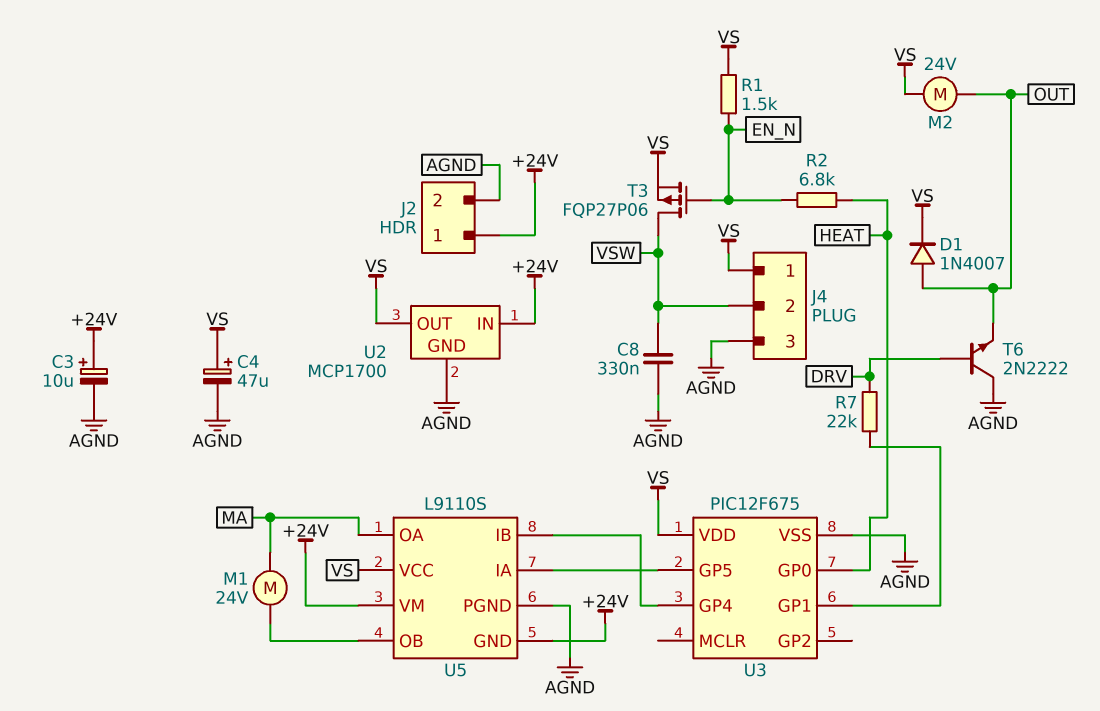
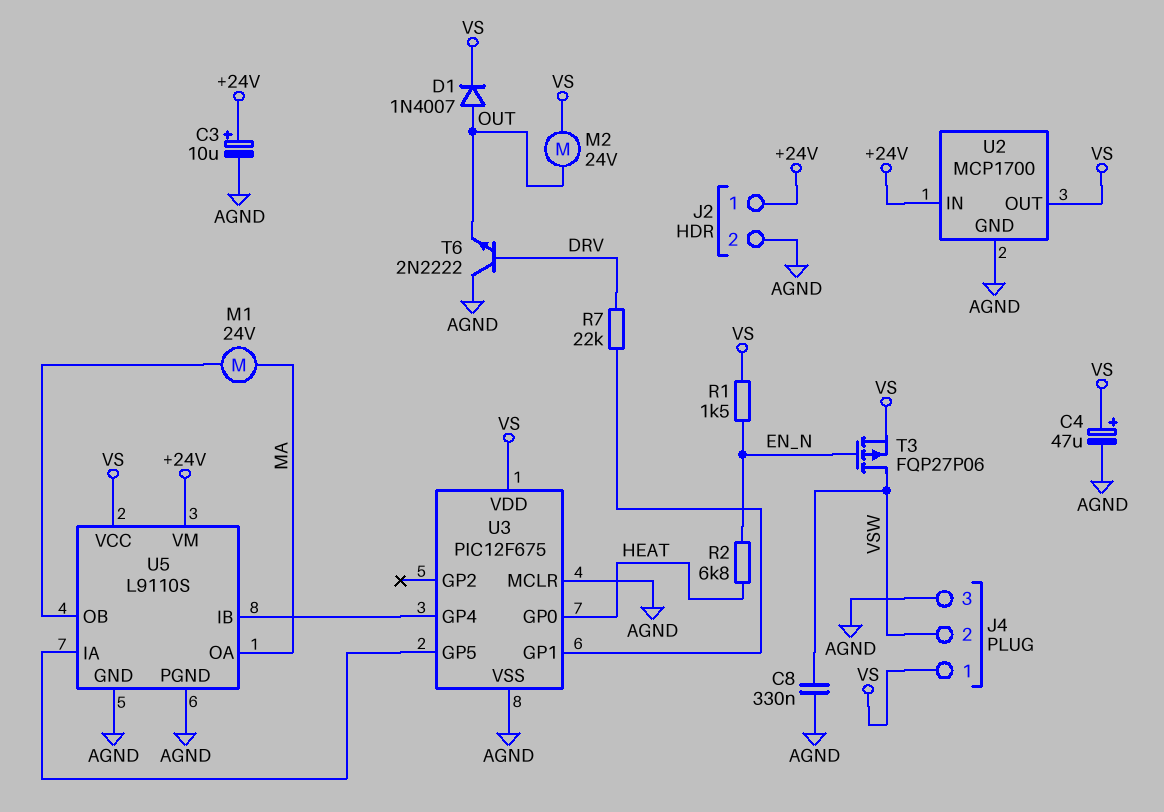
U3 pin MCLR: none -> AGND
U5 pin GND: +24V -> AGND

